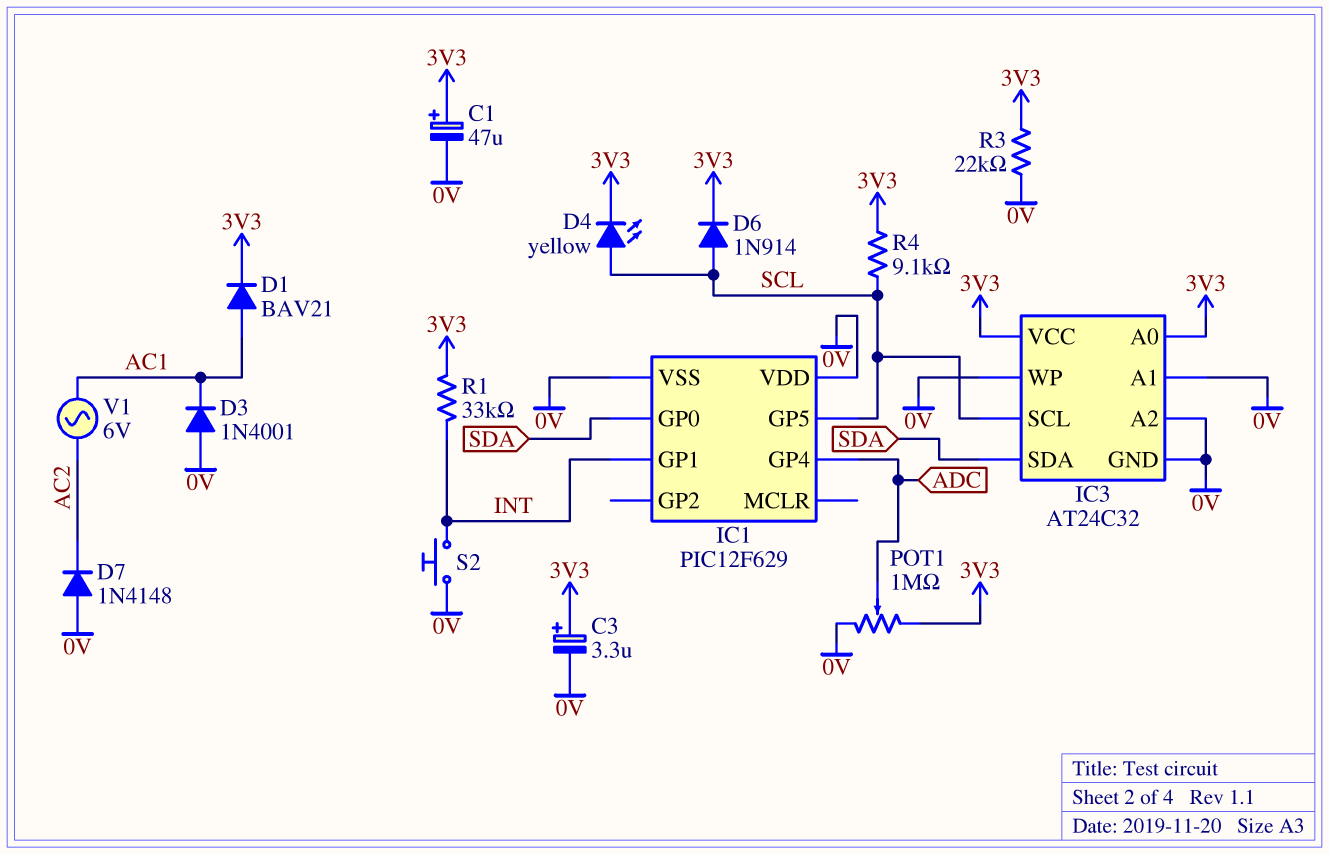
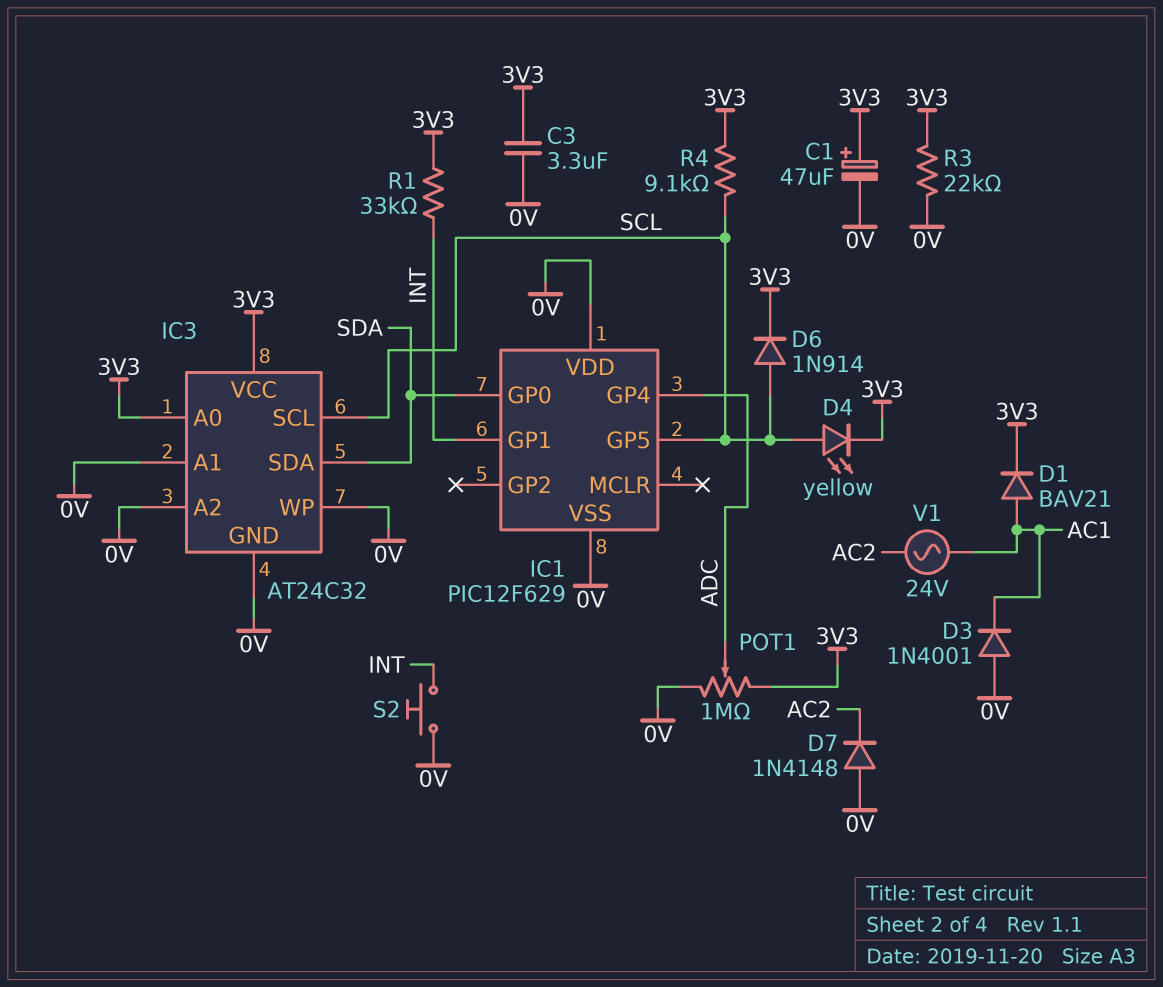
C3: 3.3uF (plus 3V3, minus 0V) -> 3.3uF (0V, 3V3)
V1: AC 6V (AC1, AC2) -> AC 24V (AC1, AC2)

